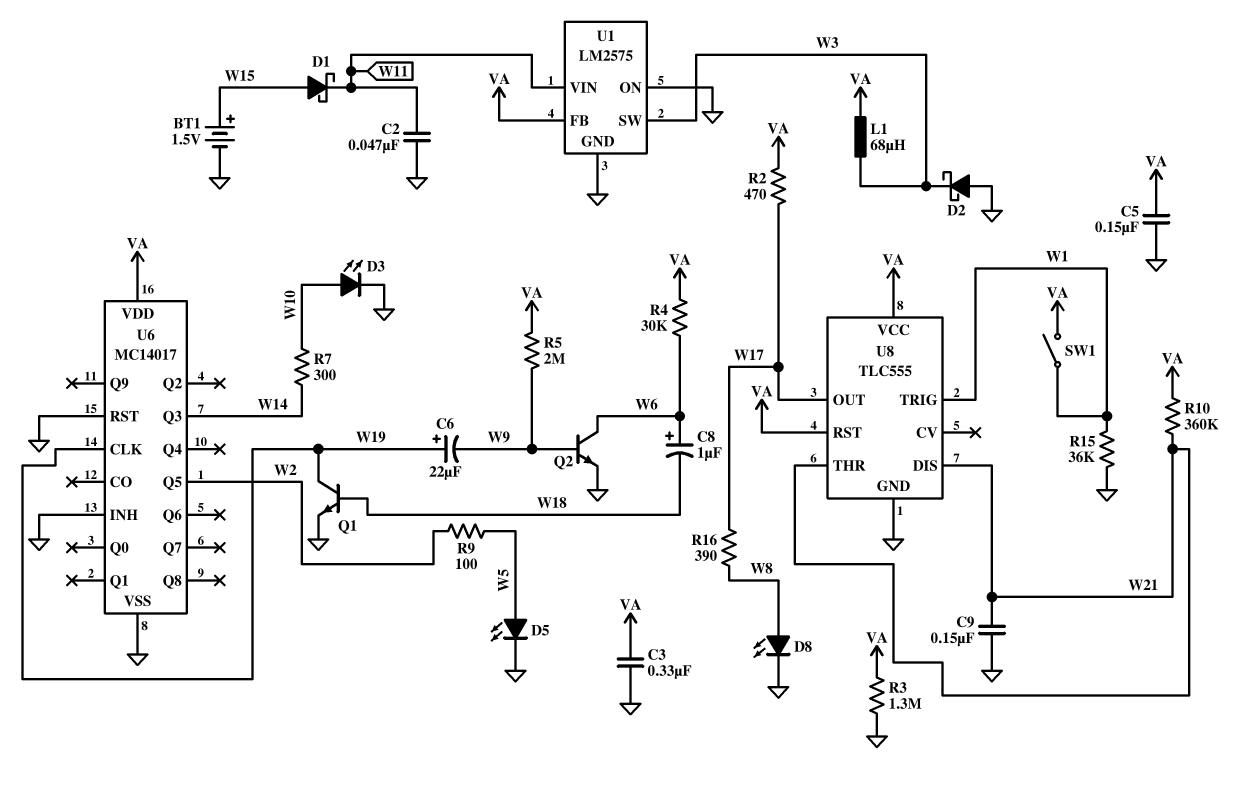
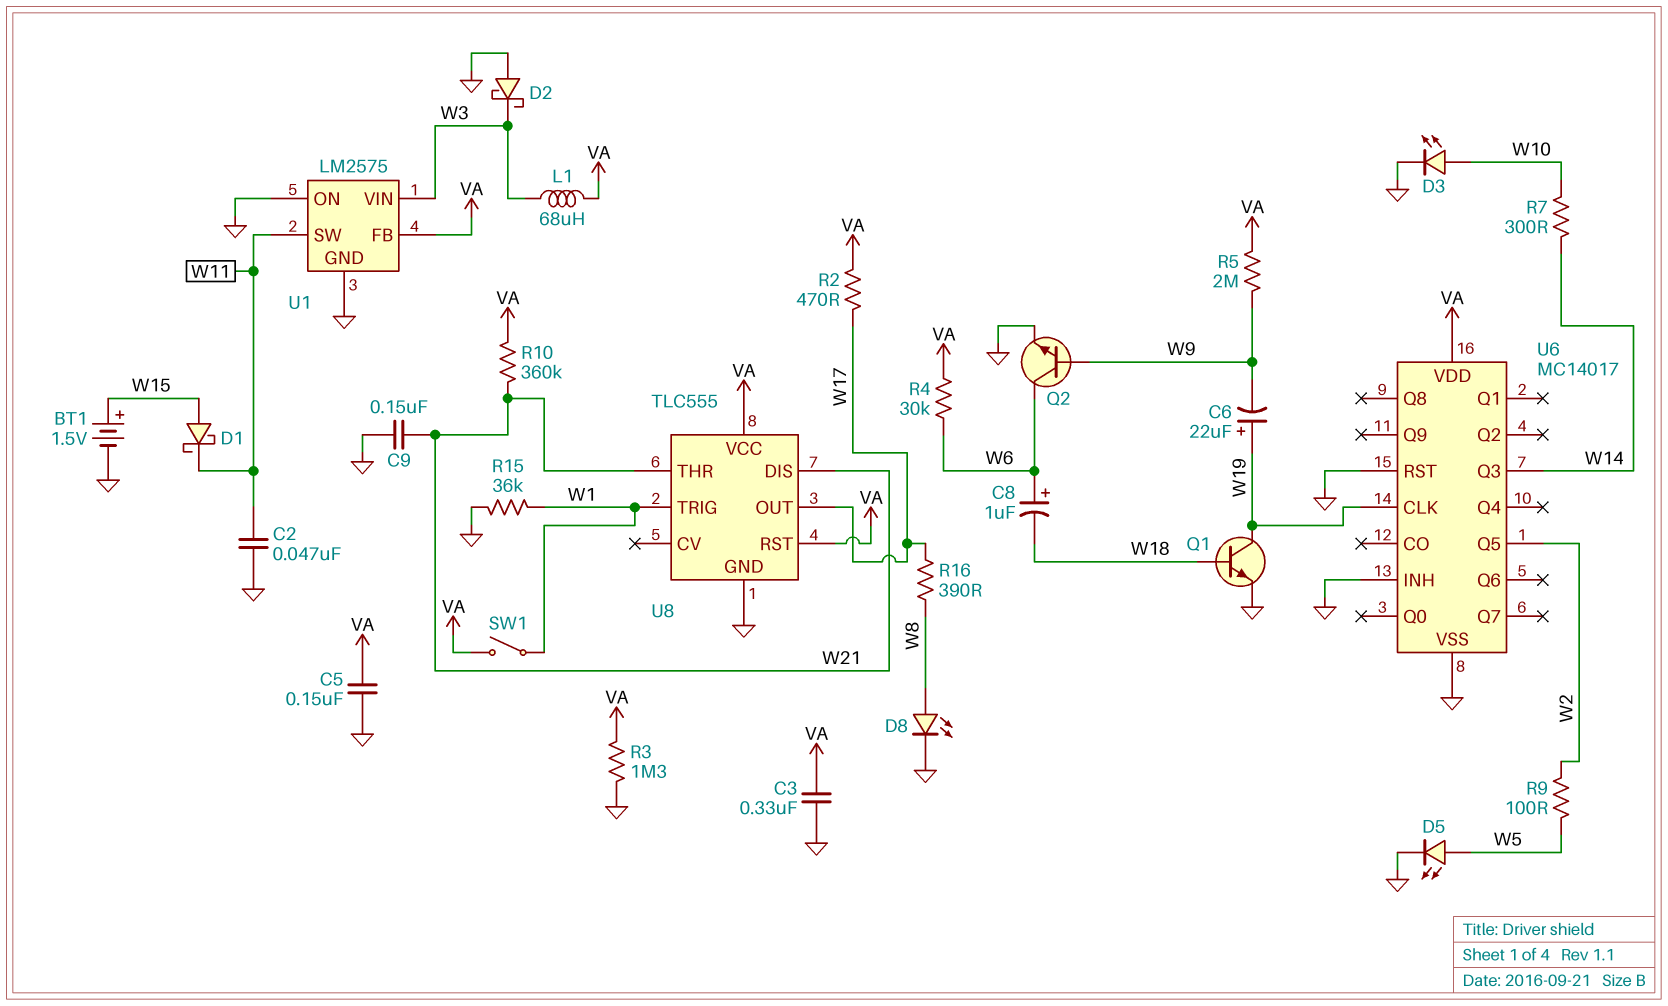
U1 pin SW: W3 -> W11
U1 pin VIN: W11 -> W3

